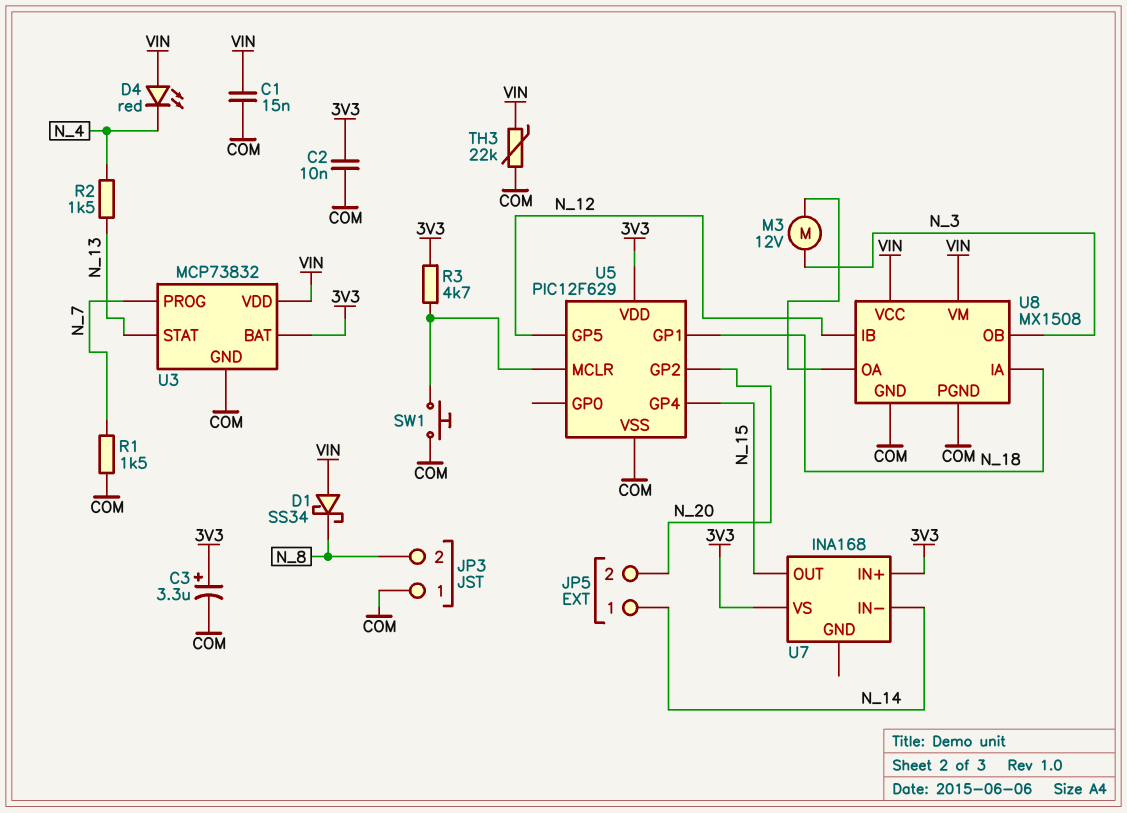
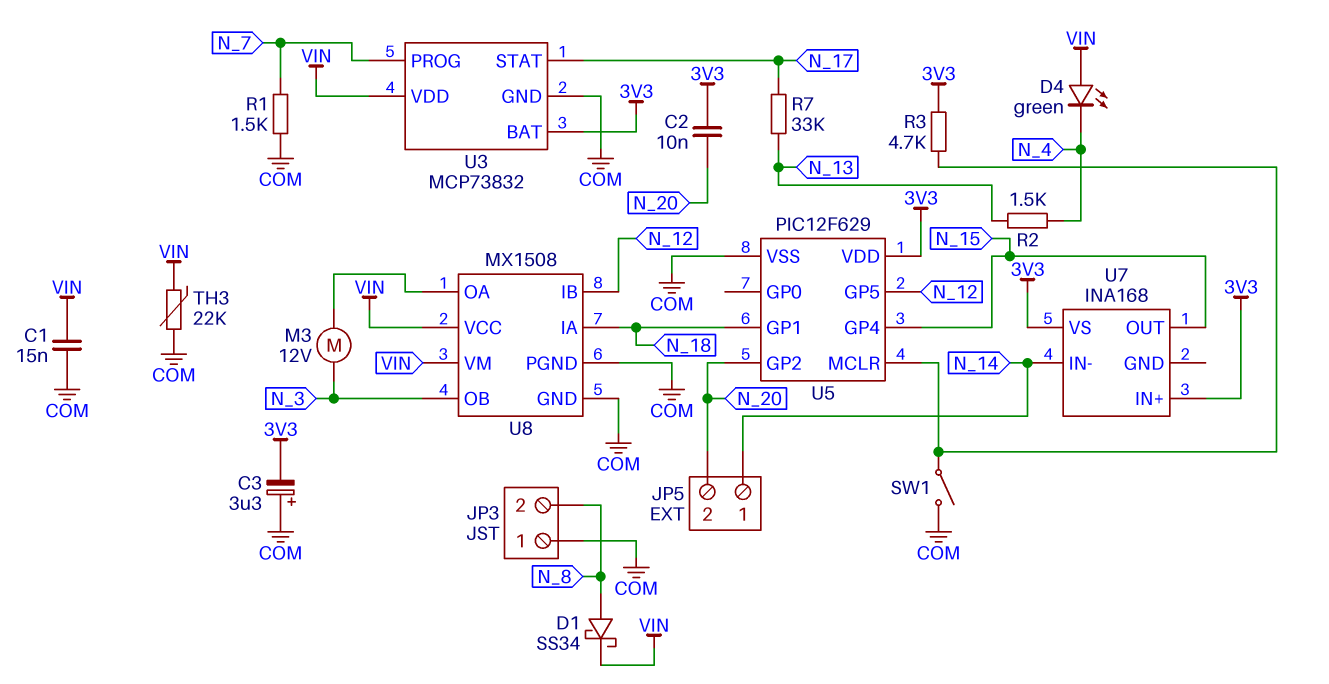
C2: 10nF (3V3, COM) -> 10nF (3V3, N_20)
C3: 3.3uF (plus 3V3, minus COM) -> 3.3uF (plus COM, minus 3V3)
D1: schottky SS34 (A VIN, K N_8) -> schottky SS34 (A N_8, K VIN)
D4: LED red (A VIN, K N_4) -> LED green (A VIN, K N_4)
R7: none -> 33k (N_13, N_17)
SW1: button (COM, U5/MCLR) -> switch (COM, U5/MCLR)
U3 pin STAT: N_13 -> N_17

